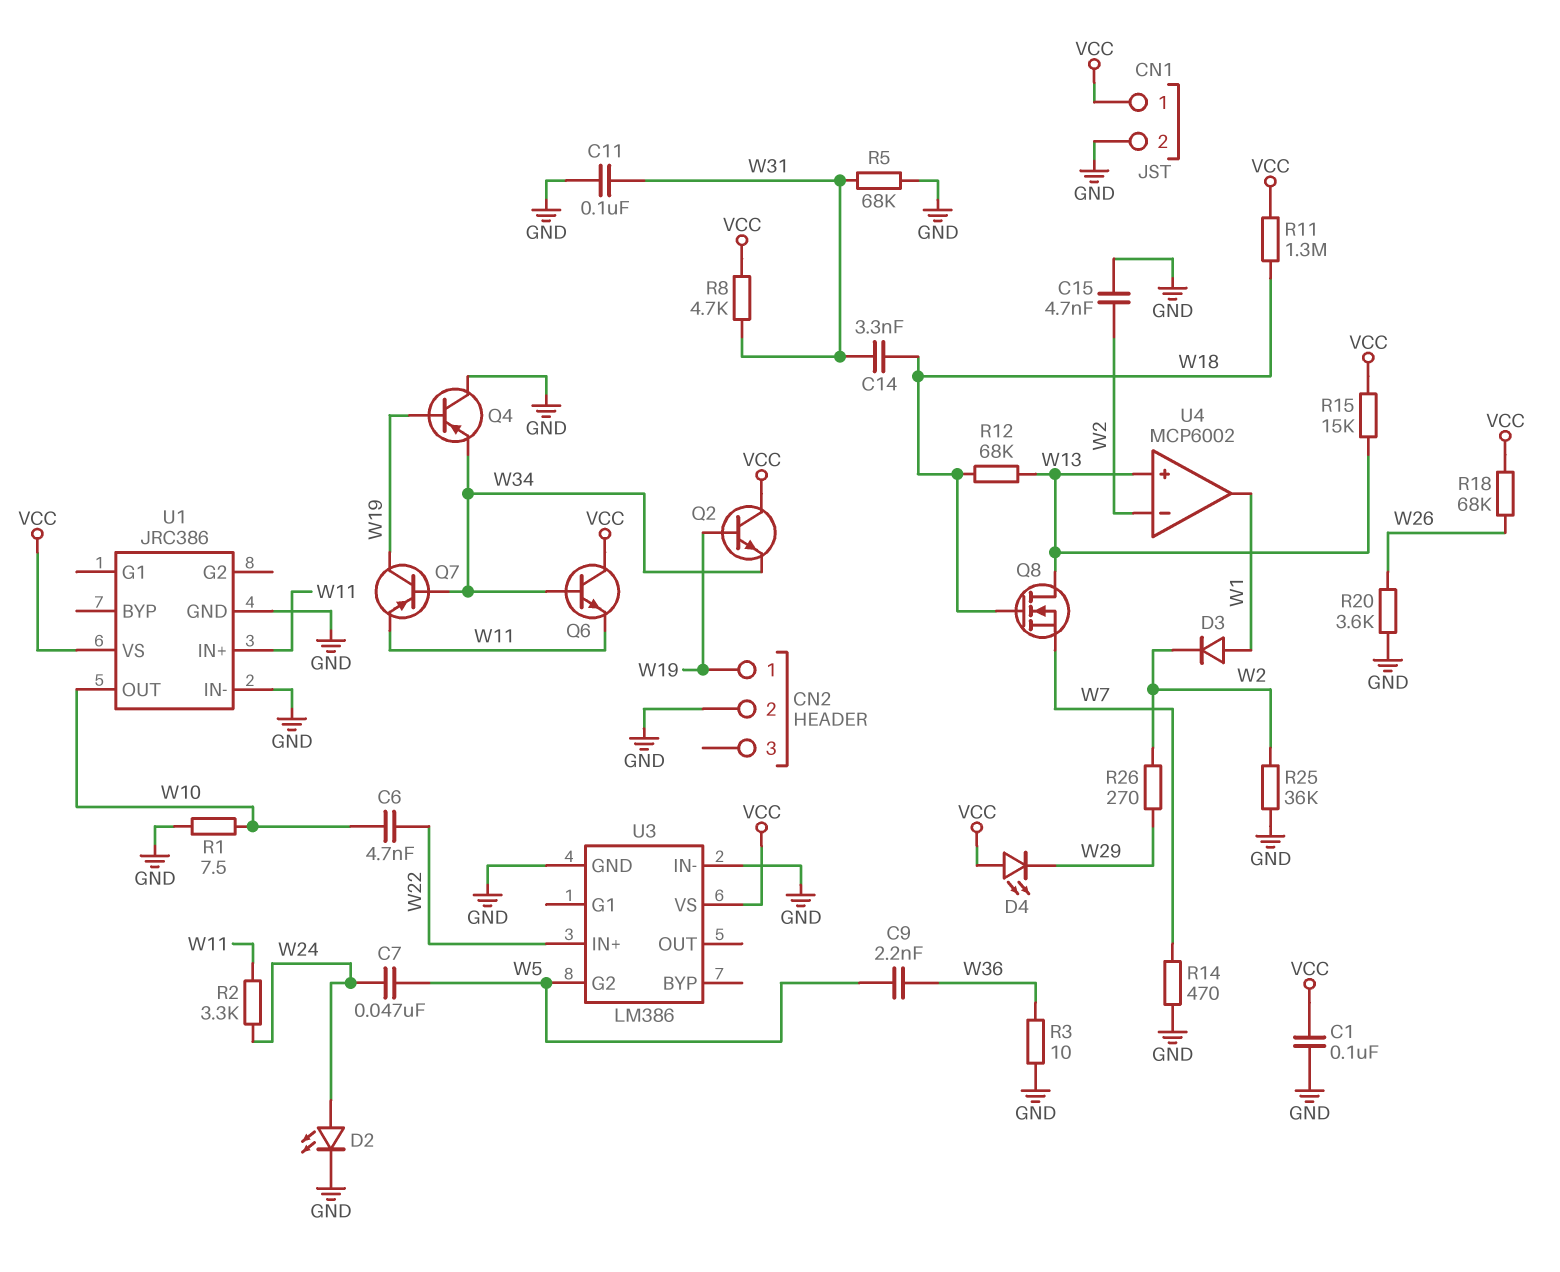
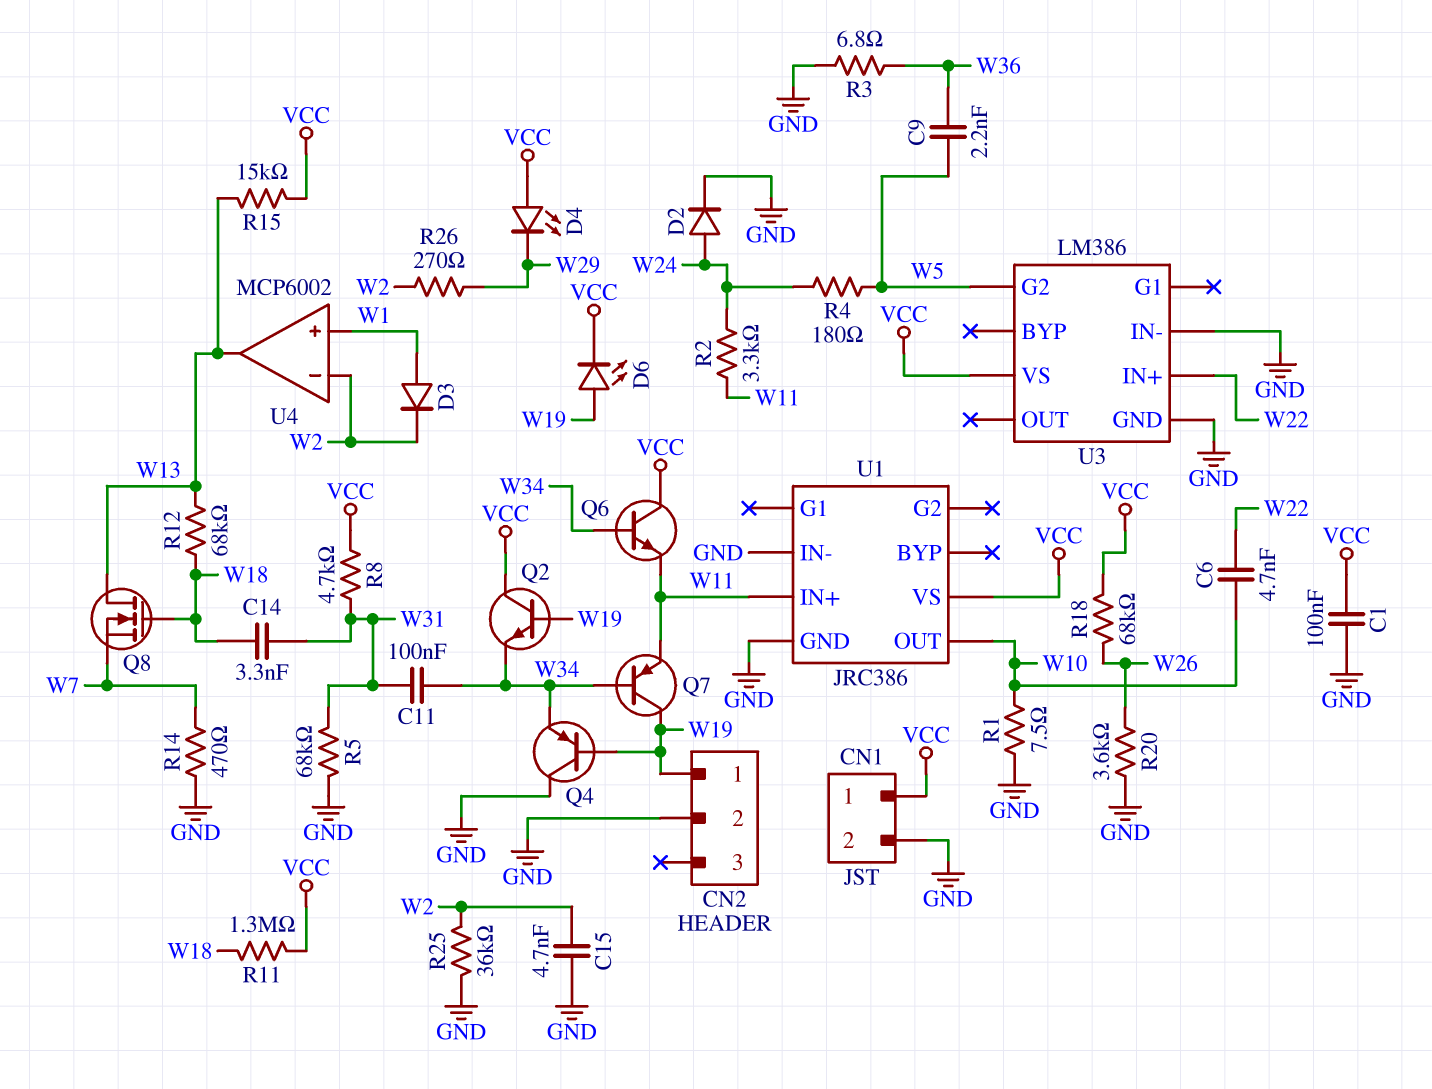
C7: 47nF (W5, W24) -> none
C11: 100nF (GND, W31) -> 100nF (W31, W34)
D2: LED (A W24, K GND) -> diode (A W24, K GND)
D6: none -> LED (A W19, K VCC)
R3: 10 (GND, W36) -> 6.8 (GND, W36)
R4: none -> 180 (W5, W24)
U4 pin in+: W13 -> W1
U4 pin out: W1 -> W13

